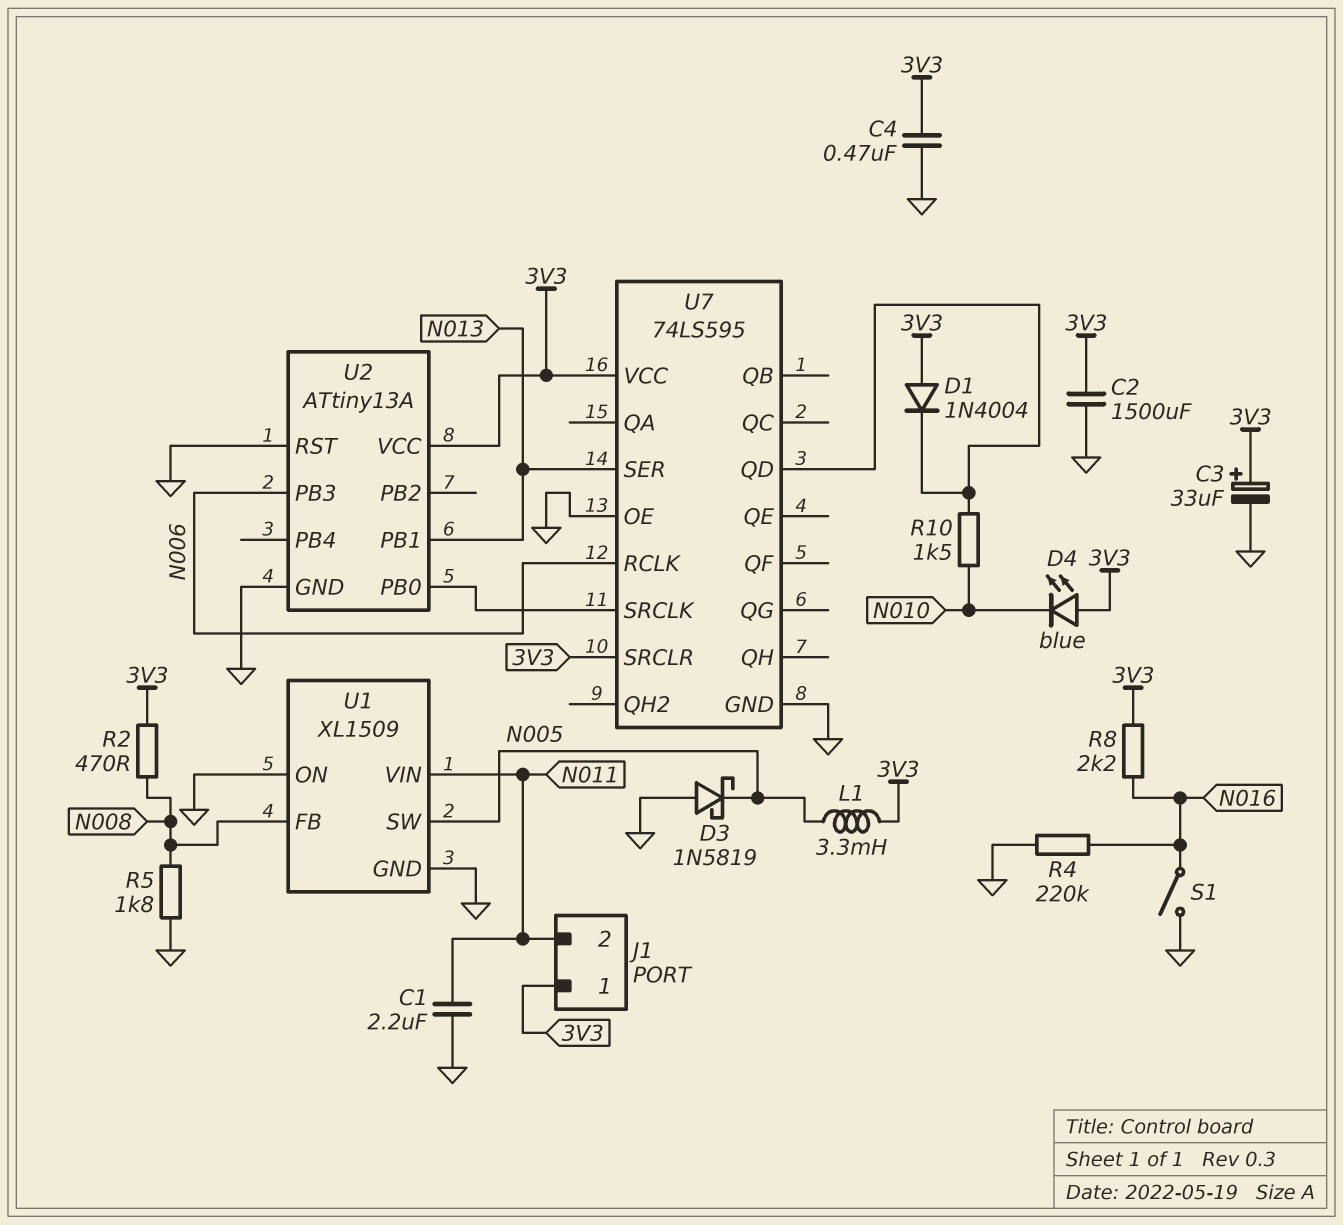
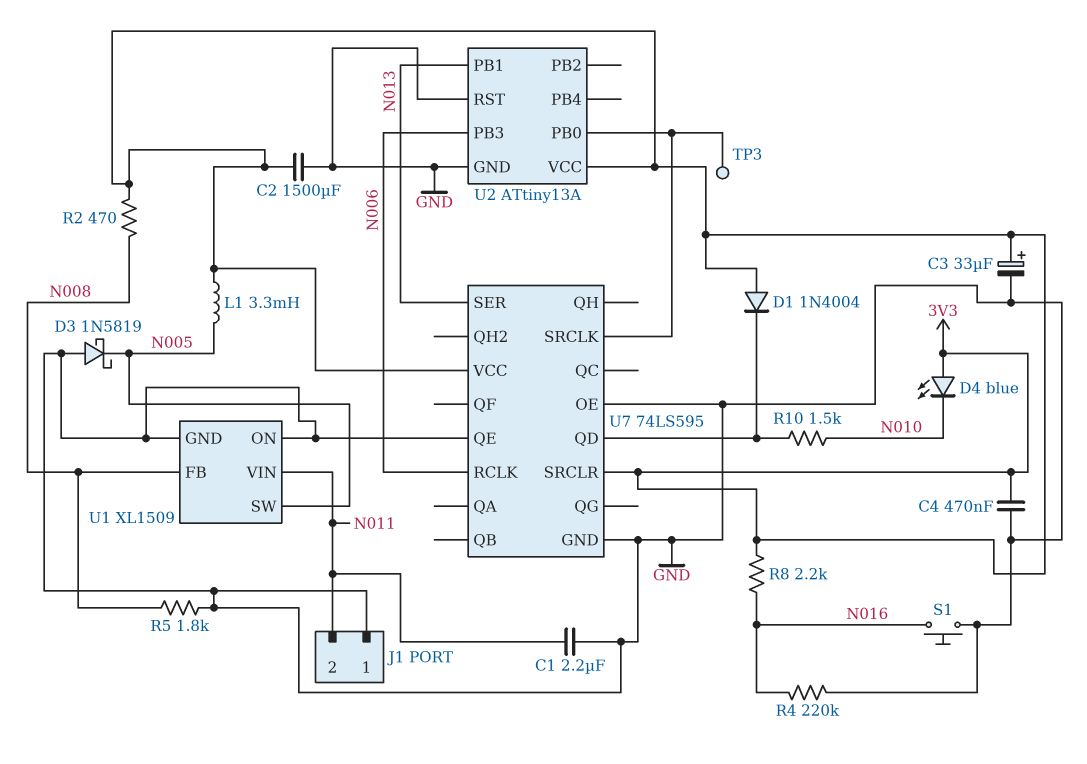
J1 pin 1: 3V3 -> GND
S1: switch (GND, N016) -> button (GND, N016)
TP3: none -> test point (U2/PB0)
U7 pin QE: none -> GND

